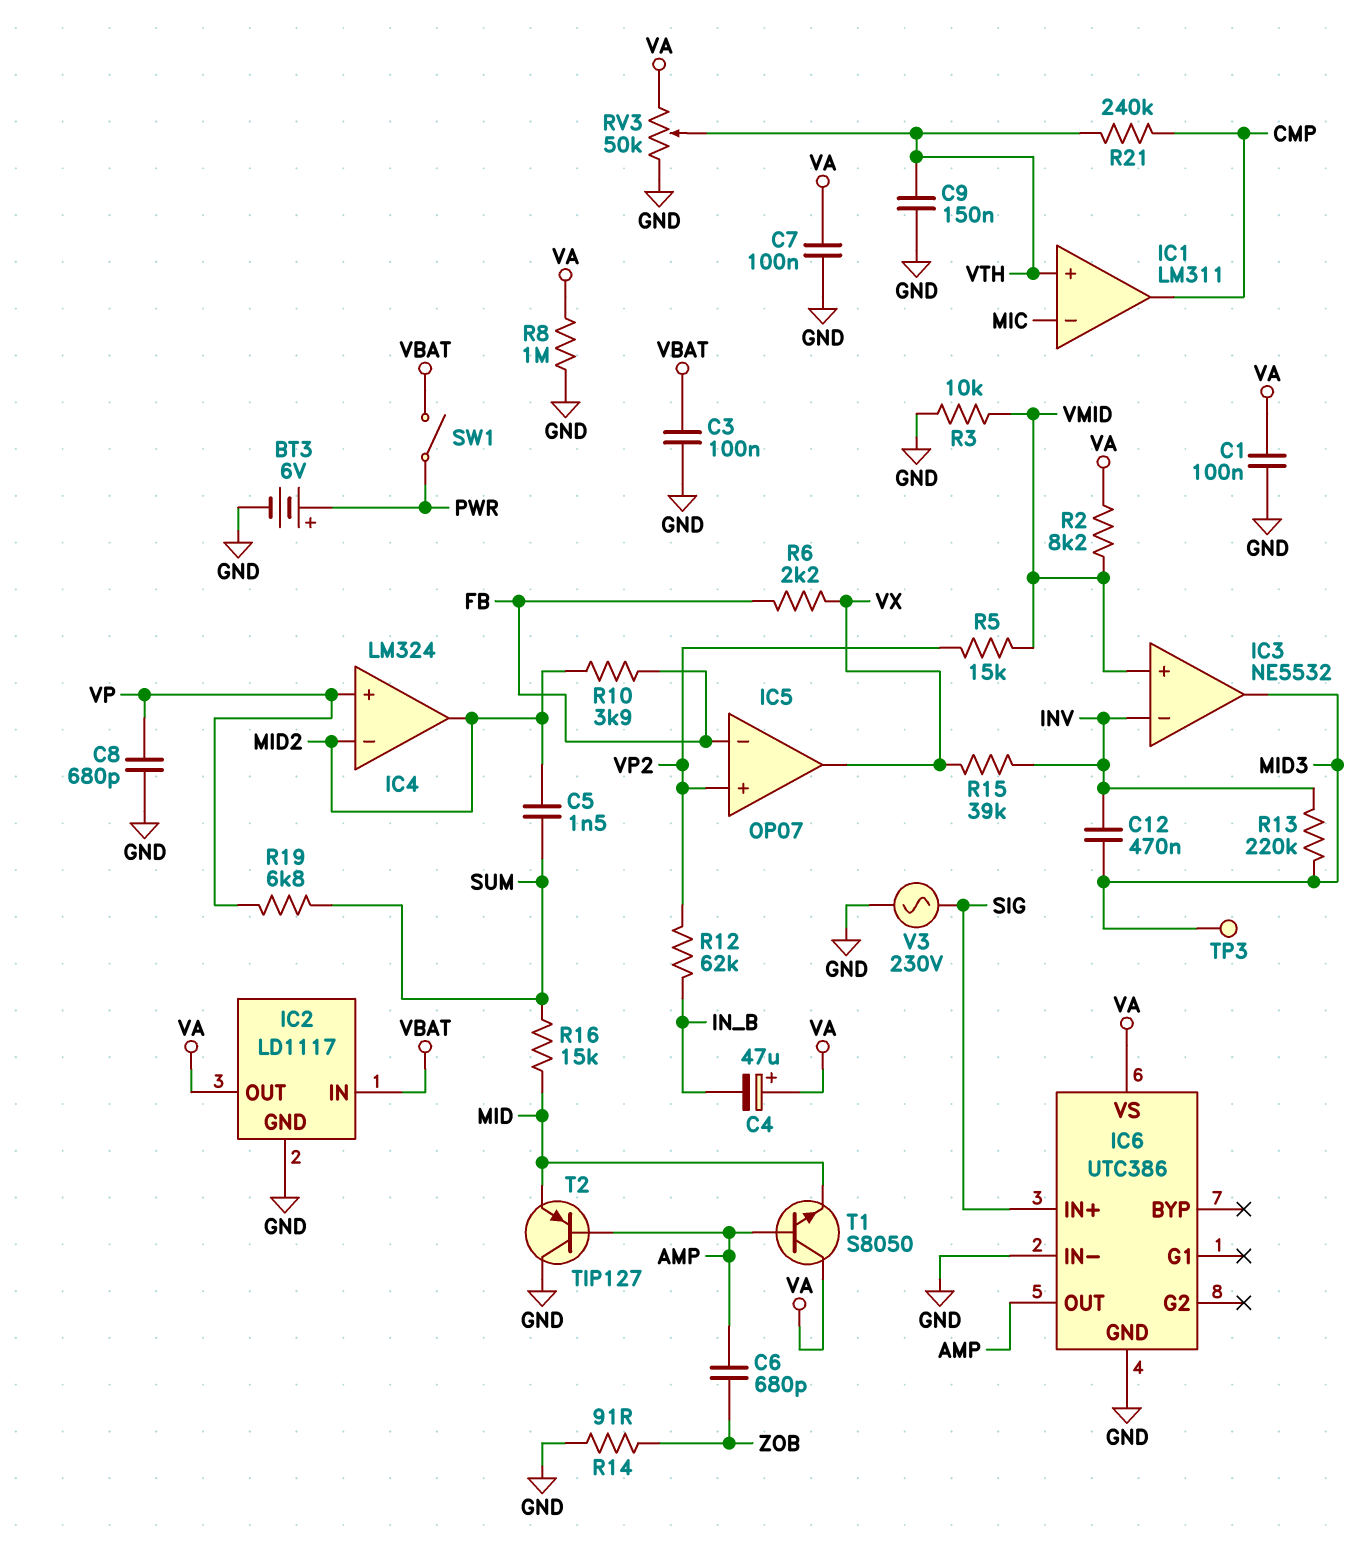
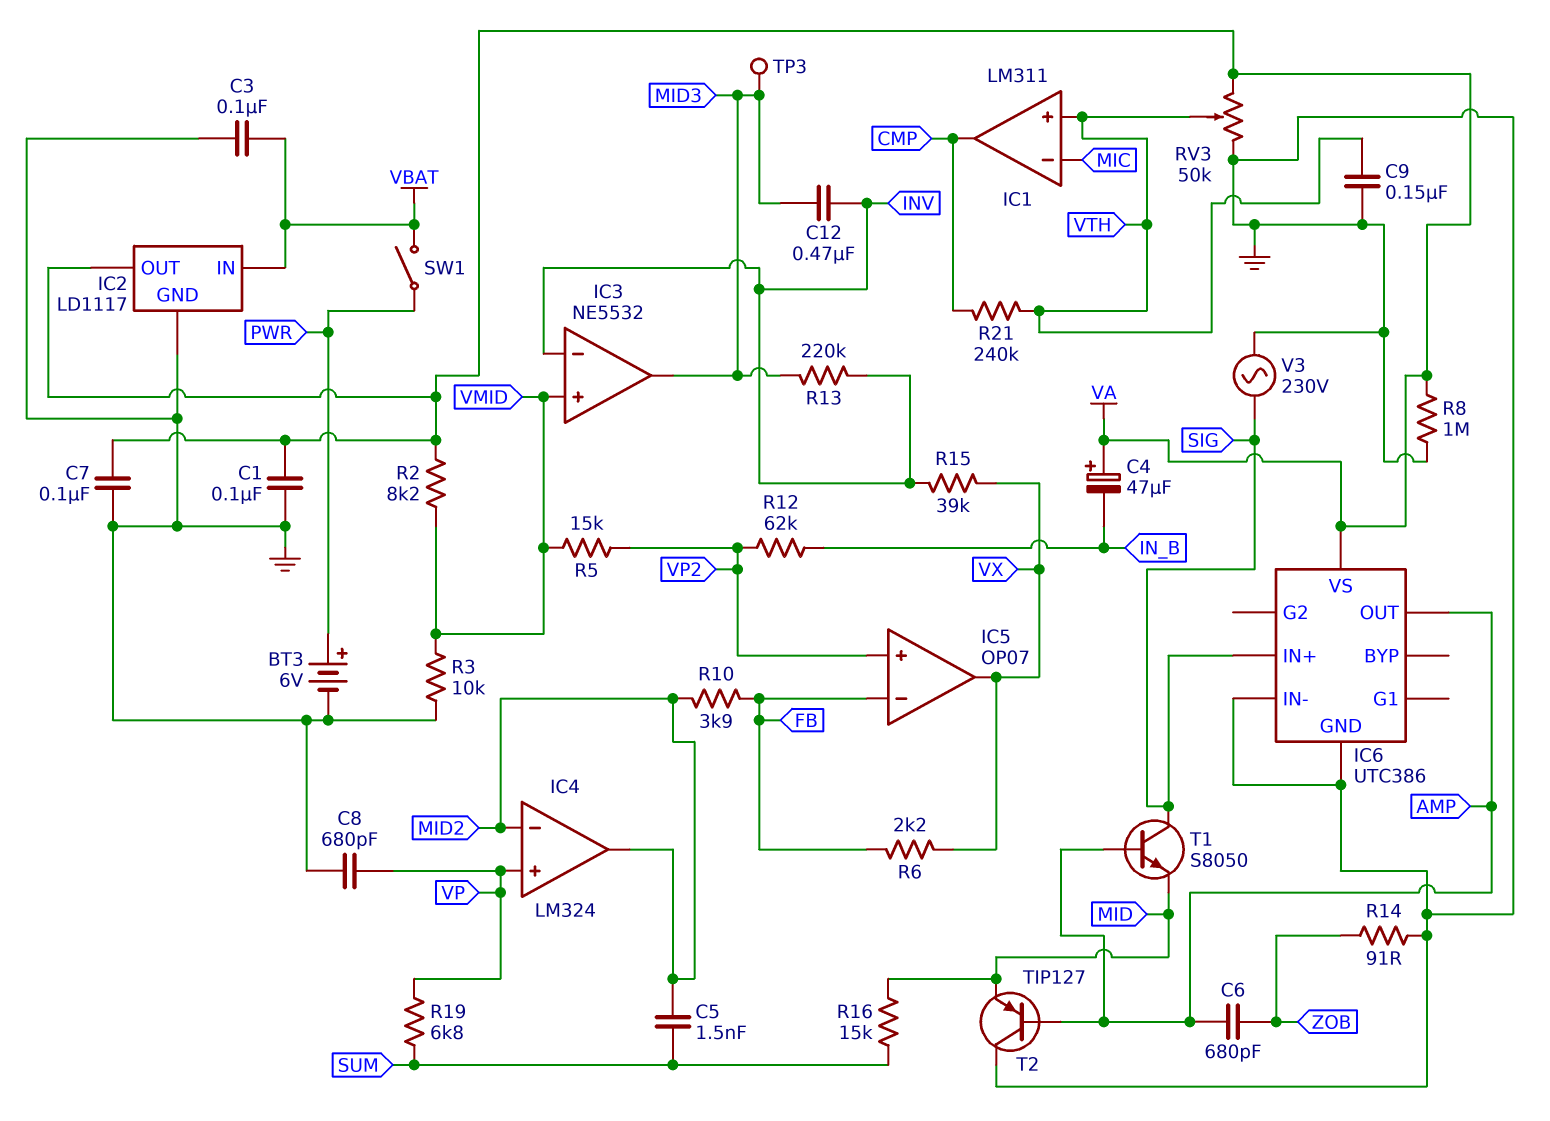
T1: NPN S8050 (B AMP, C VA, E MID) -> NPN S8050 (B AMP, C SIG, E MID)

